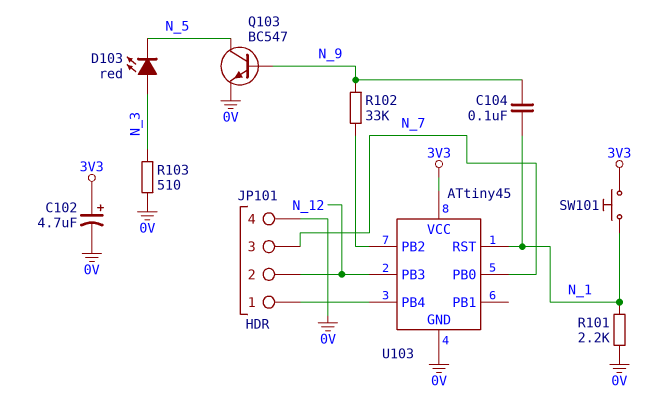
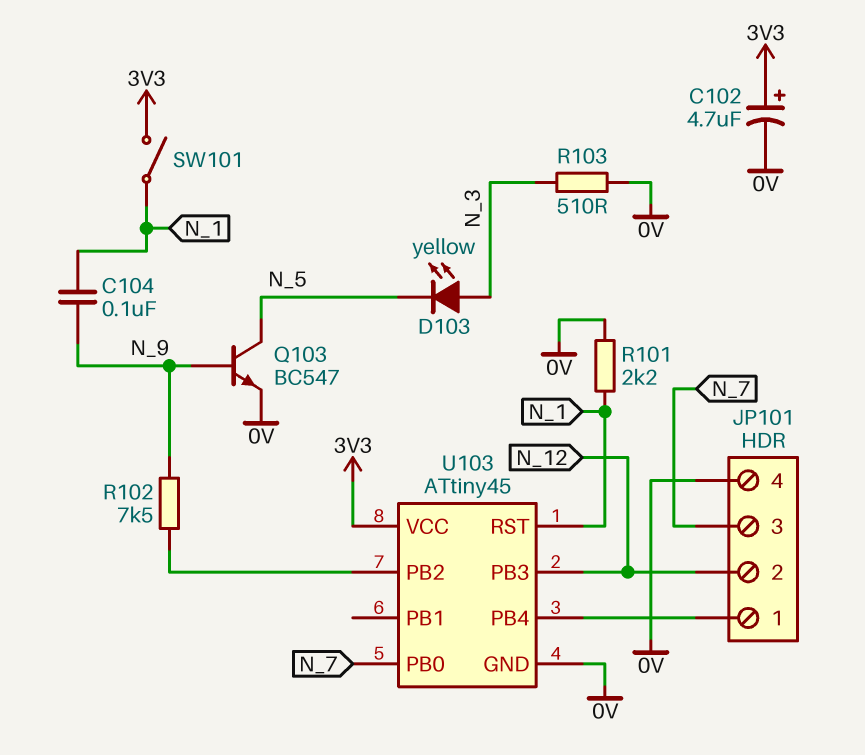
D103: LED red (A N_3, K N_5) -> LED yellow (A N_3, K N_5)
R102: 33k (N_9, U103/PB2) -> 7.5k (N_9, U103/PB2)
SW101: button (3V3, N_1) -> switch (3V3, N_1)

